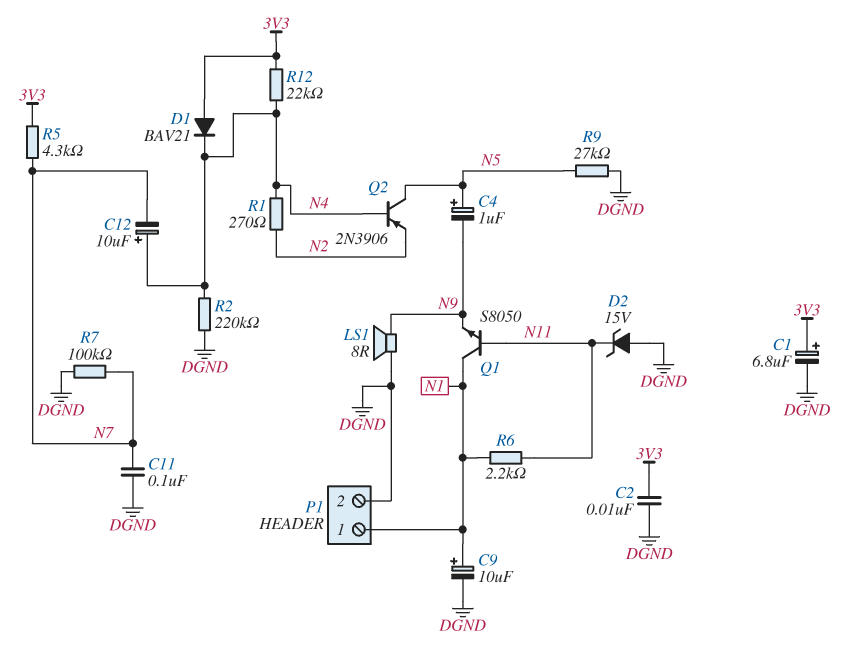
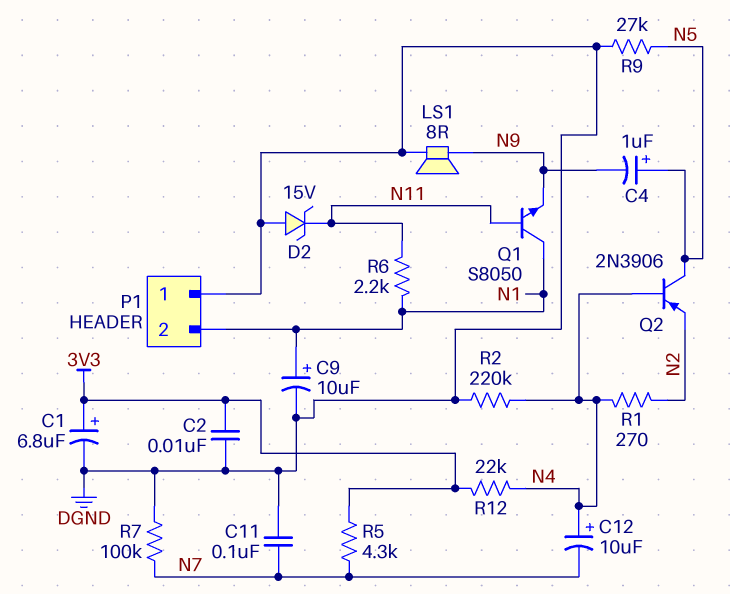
D1: diode BAV21 (A 3V3, K N4) -> none
P1 pin 1: N1 -> DGND
P1 pin 2: DGND -> N1

